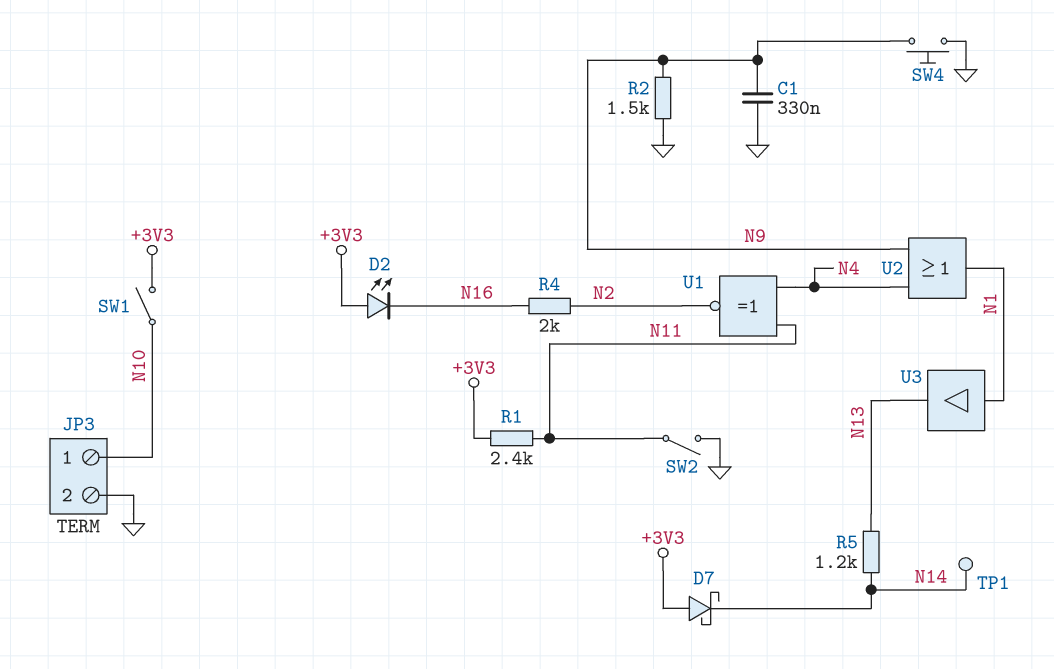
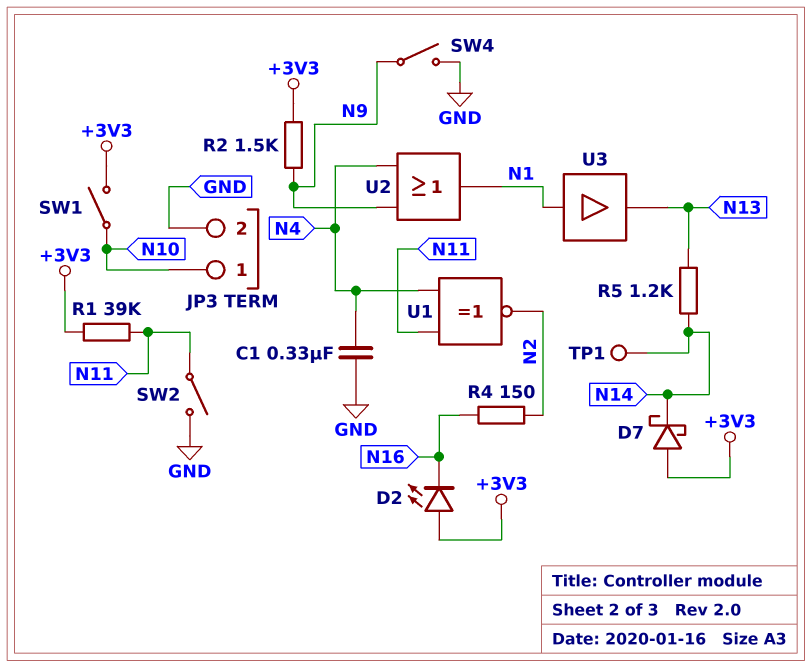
C1: 330nF (GND, N9) -> 330nF (GND, N4)
R1: 2.4k (+3V3, N11) -> 39k (+3V3, N11)
R2: 1.5k (GND, N9) -> 1.5k (+3V3, N9)
R4: 2k (N2, N16) -> 150 (N2, N16)
SW4: button (GND, N9) -> switch (GND, N9)

